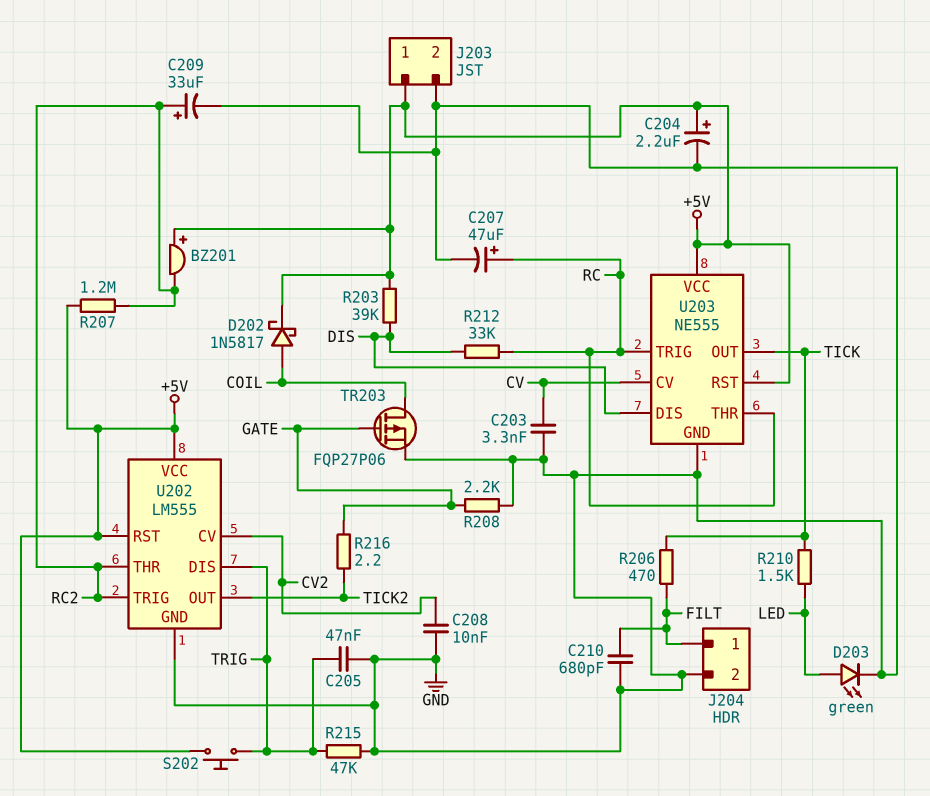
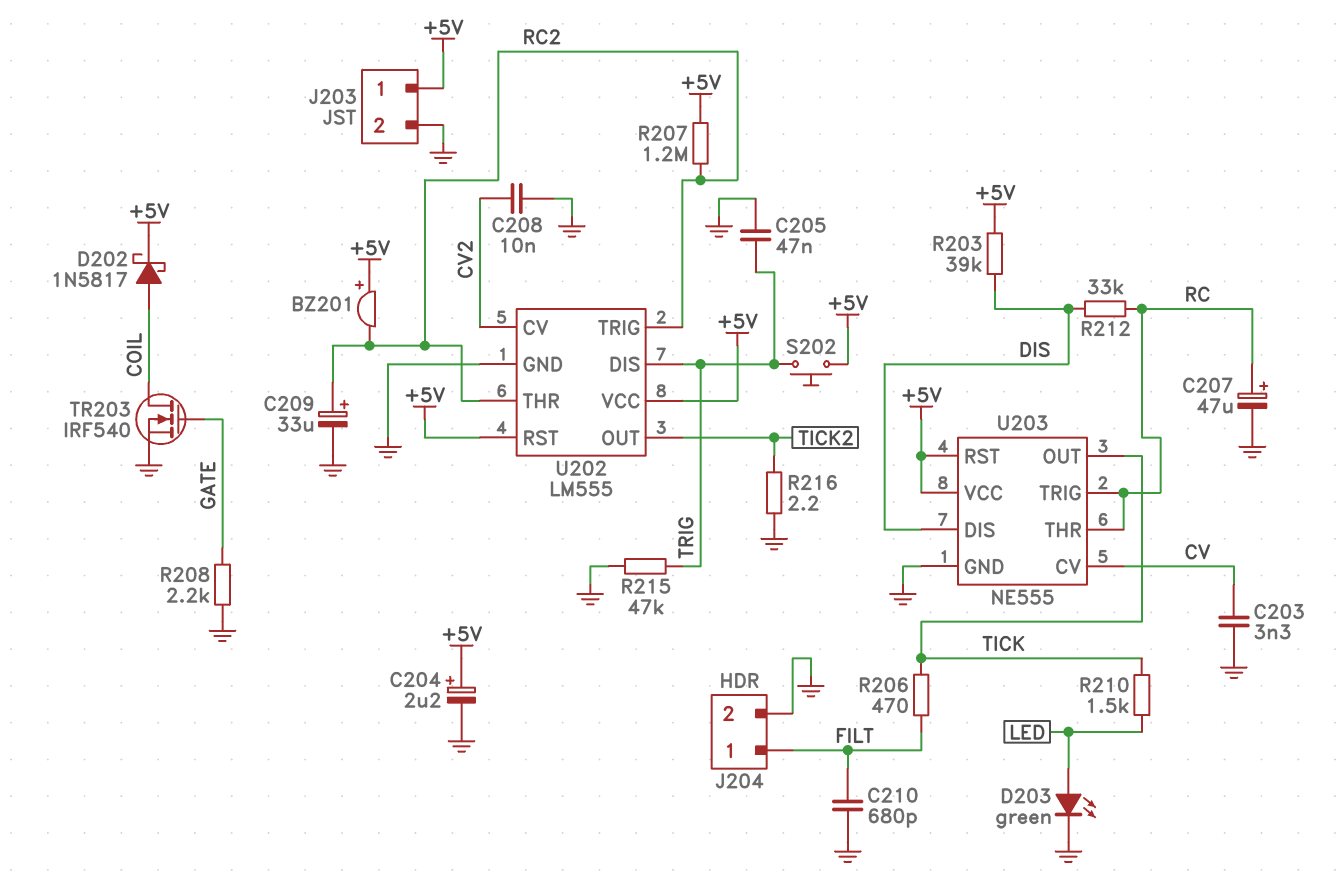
R216: 2.2 (GATE, TICK2) -> 2.2 (GND, TICK2)
TR203: PMOS FQP27P06 (G GATE, D COIL, S GND) -> NMOS IRF540 (G GATE, D COIL, S GND)

